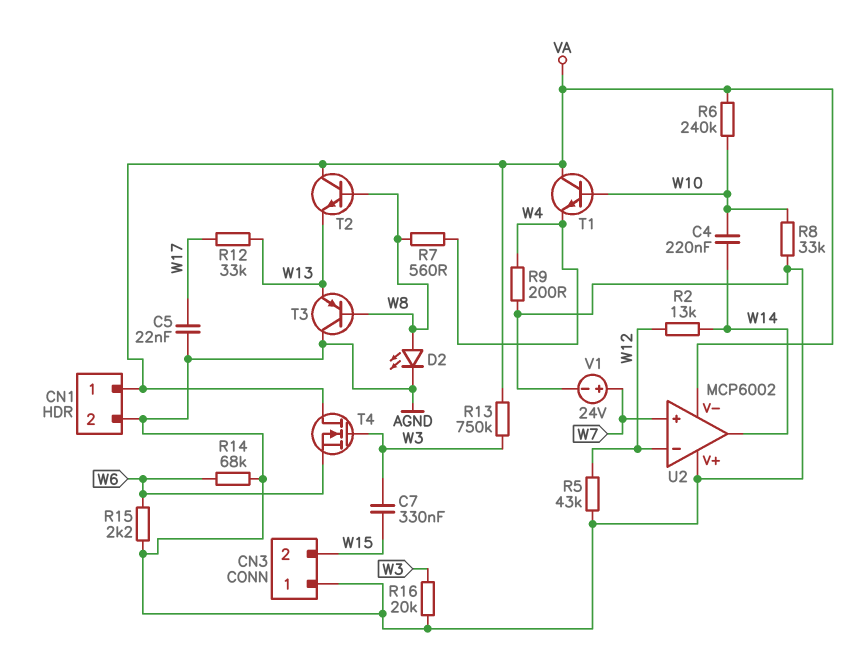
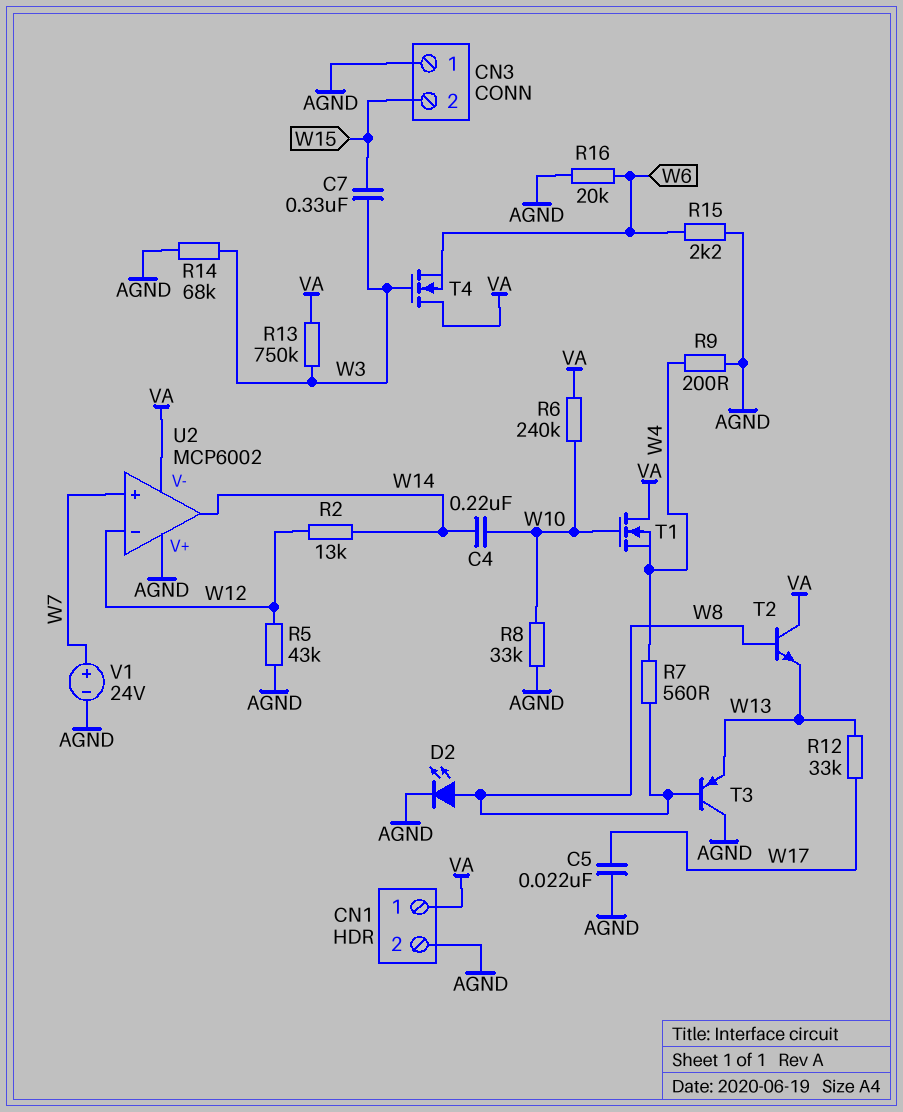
R14: 68k (AGND, W6) -> 68k (AGND, W3)
R16: 20k (AGND, W3) -> 20k (AGND, W6)
T1: NPN (B W10, C VA, E W4) -> NMOS (G W10, D VA, S W4)

